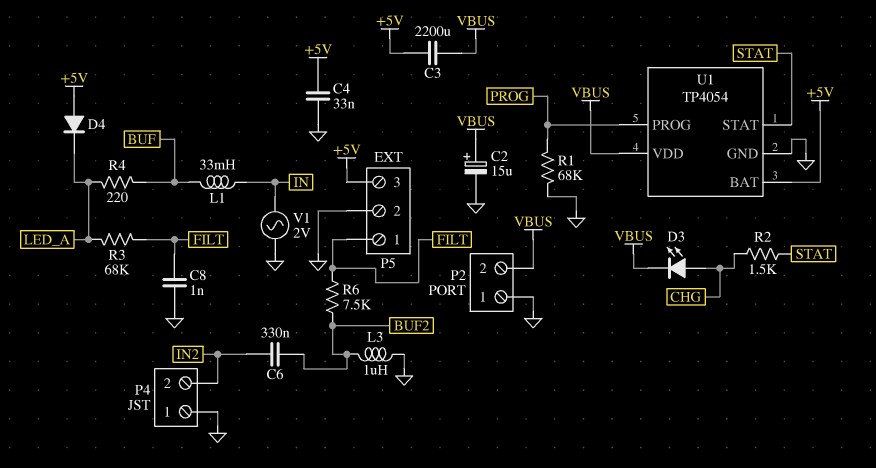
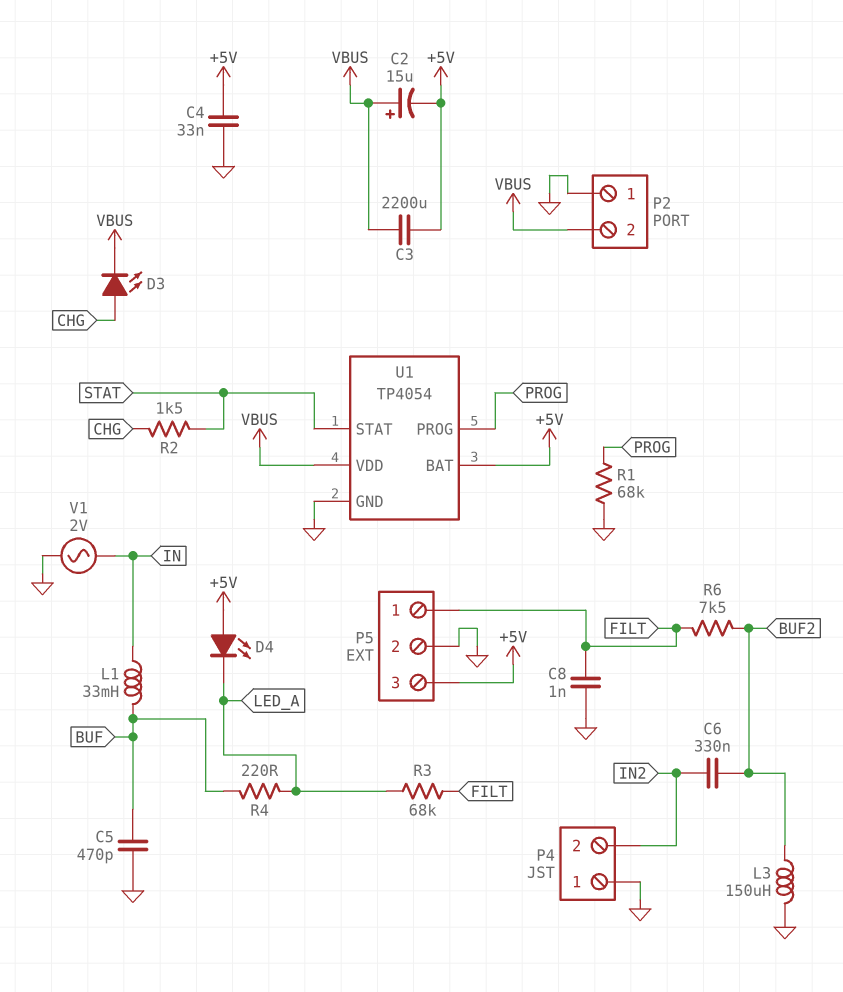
C2: 15uF (plus VBUS, minus GND) -> 15uF (plus VBUS, minus +5V)
C5: none -> 470pF (BUF, GND)
D4: diode (A +5V, K LED_A) -> LED (A +5V, K LED_A)
L3: 1uH (BUF2, GND) -> 150uH (BUF2, GND)

